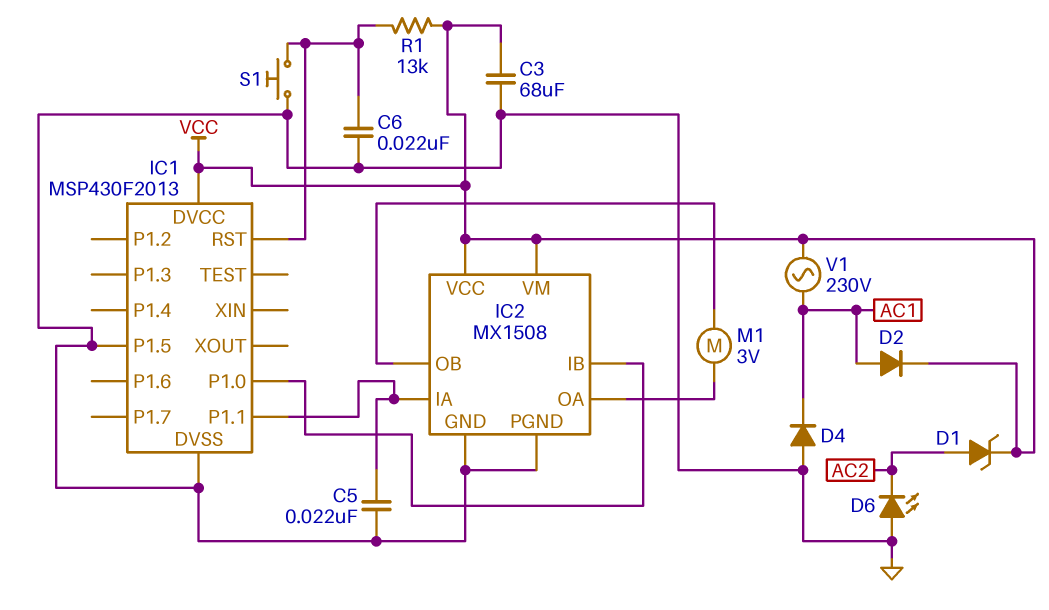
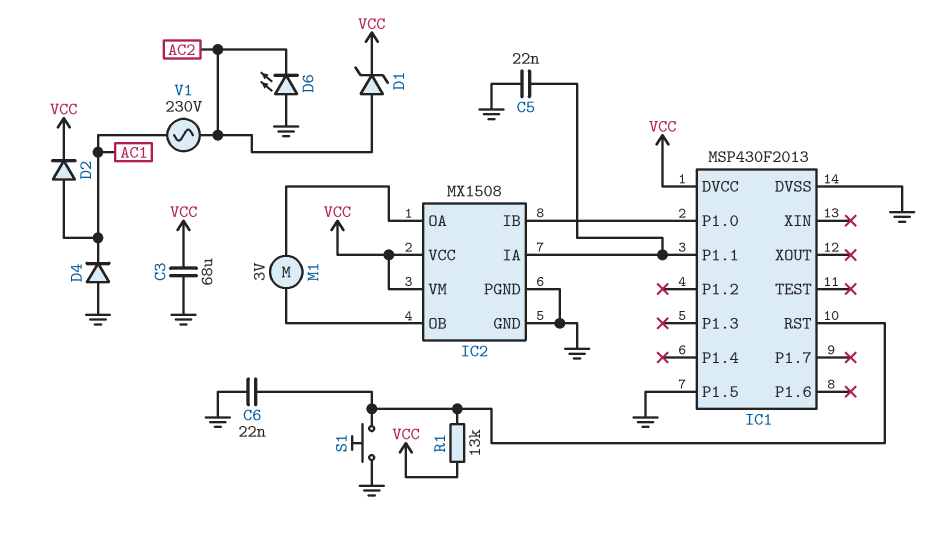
V1: AC 230V (AC1, VCC) -> AC 230V (AC1, AC2)

